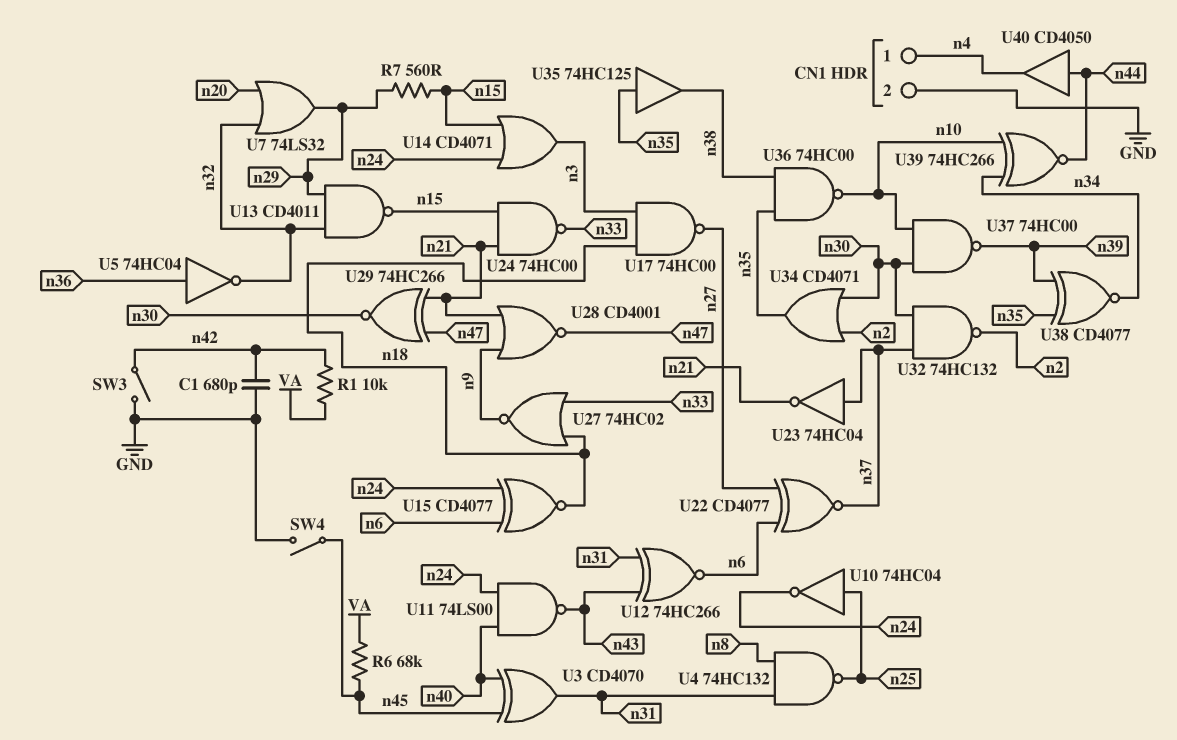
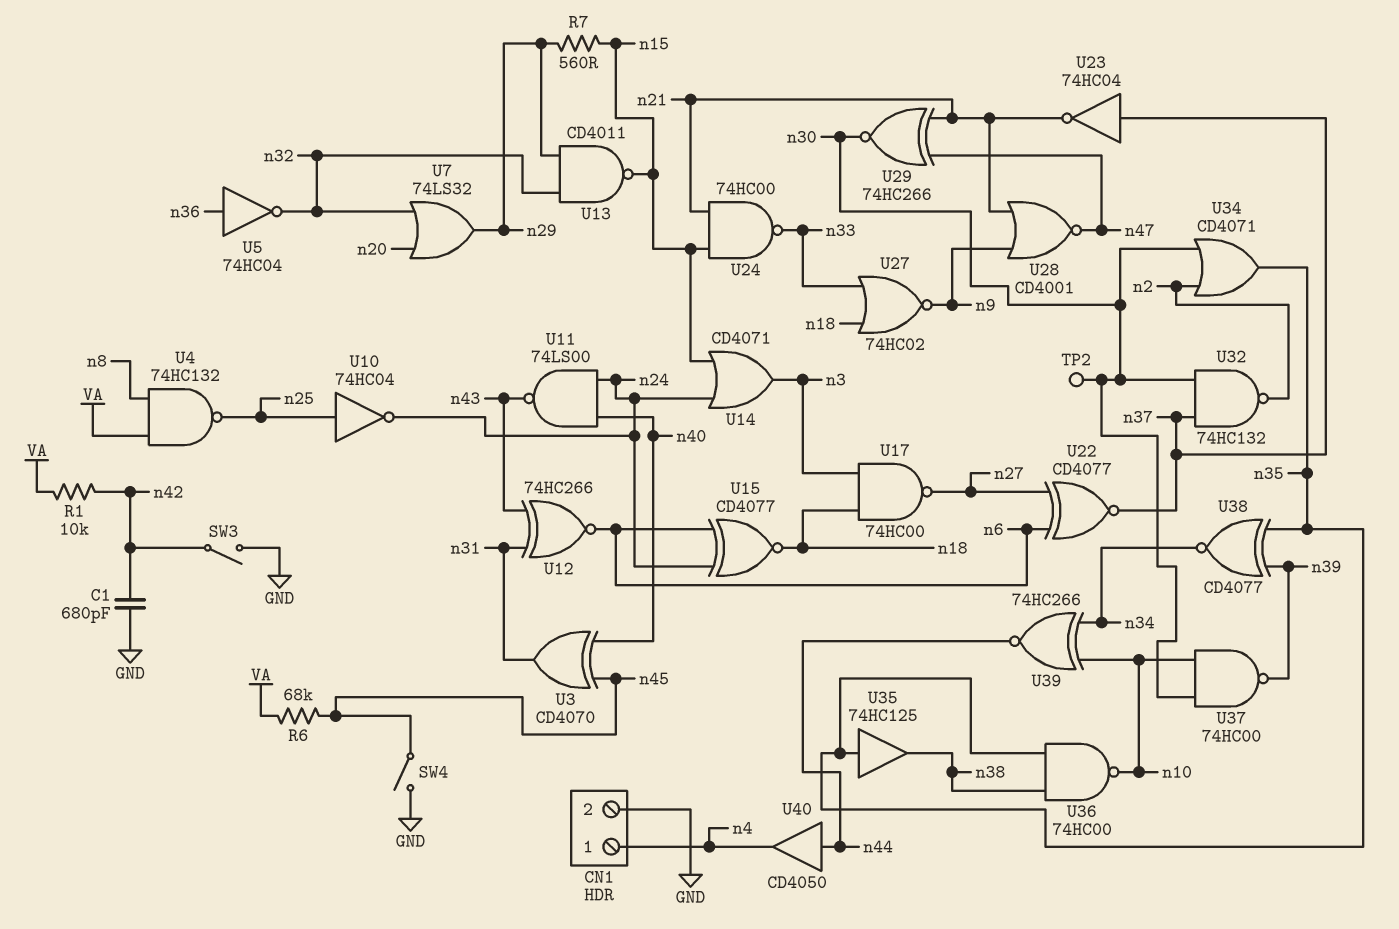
TP2: none -> test point (n30)
U4: NAND 74HC132 (in n8, in n31, out n25) -> NAND 74HC132 (in VA, in n8, out n25)

